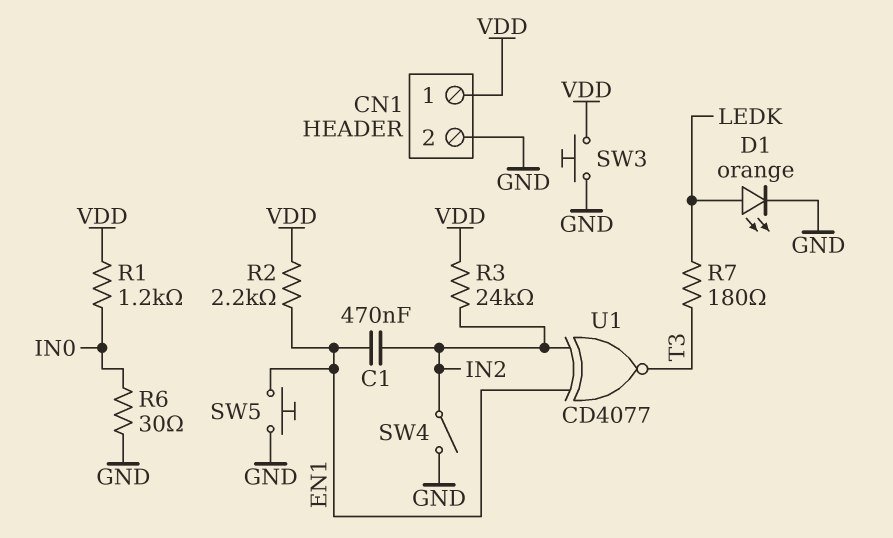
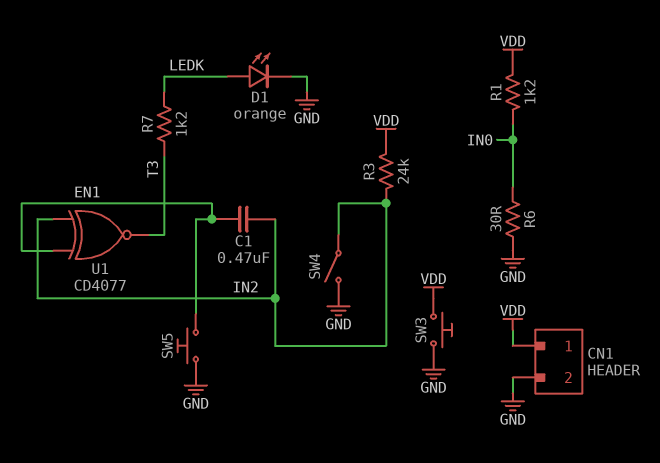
R2: 2.2k (EN1, VDD) -> none
R7: 180 (LEDK, T3) -> 1.2k (LEDK, T3)

